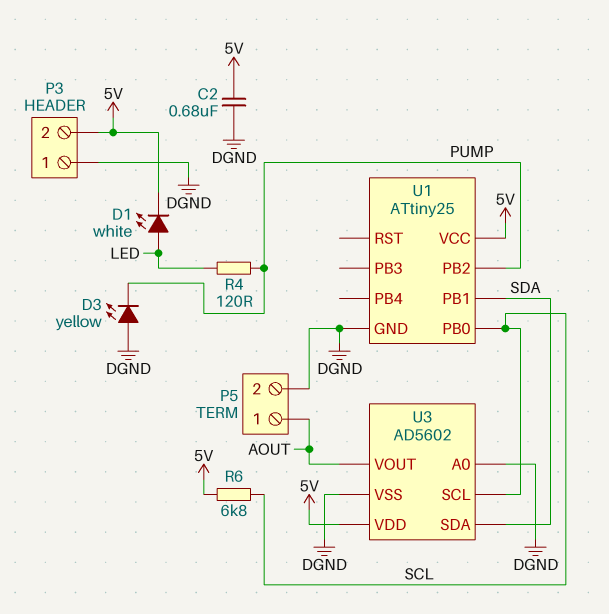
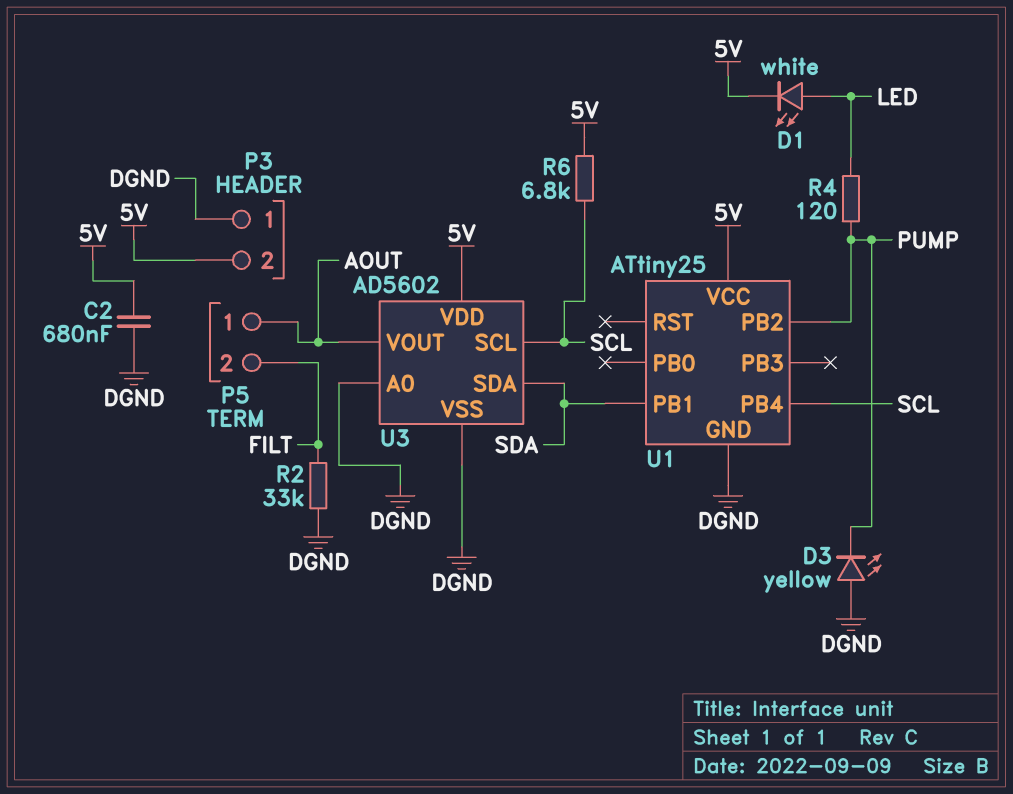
P5 pin 2: DGND -> FILT
R2: none -> 33k (DGND, FILT)
U1 pin PB0: SCL -> none
U1 pin PB4: none -> SCL

